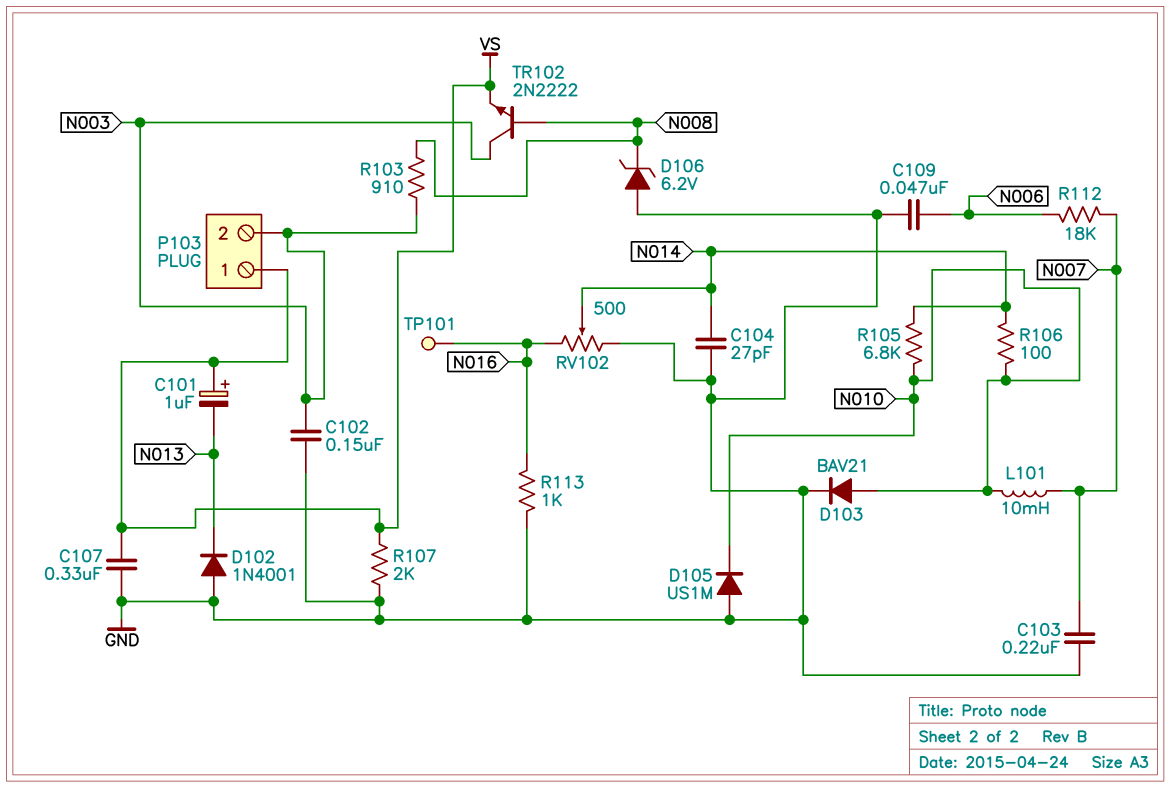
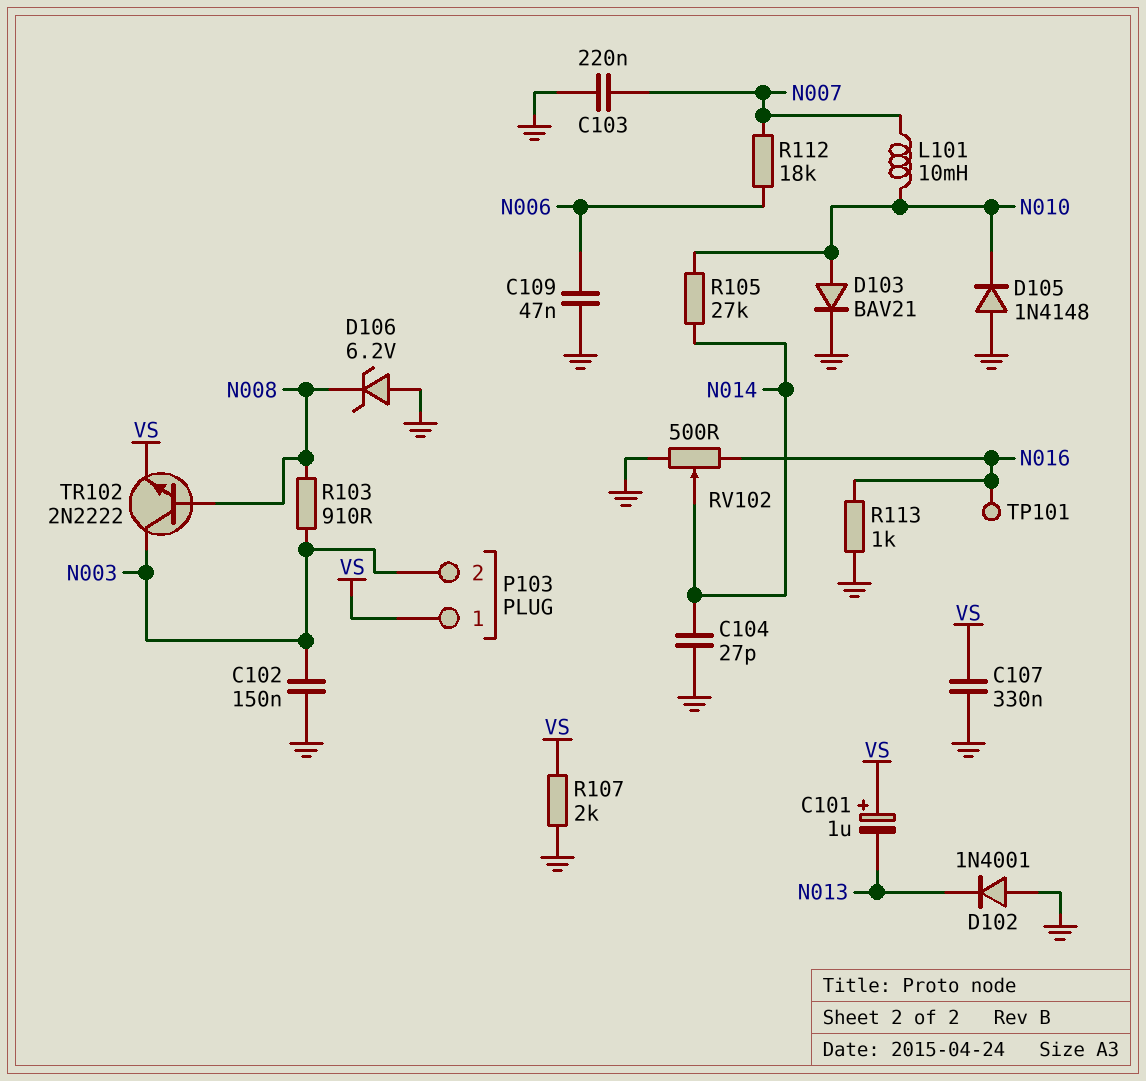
D105: diode US1M (A GND, K N010) -> diode 1N4148 (A GND, K N010)
R105: 6.8k (N010, N014) -> 27k (N010, N014)
R106: 100 (N010, N014) -> none

